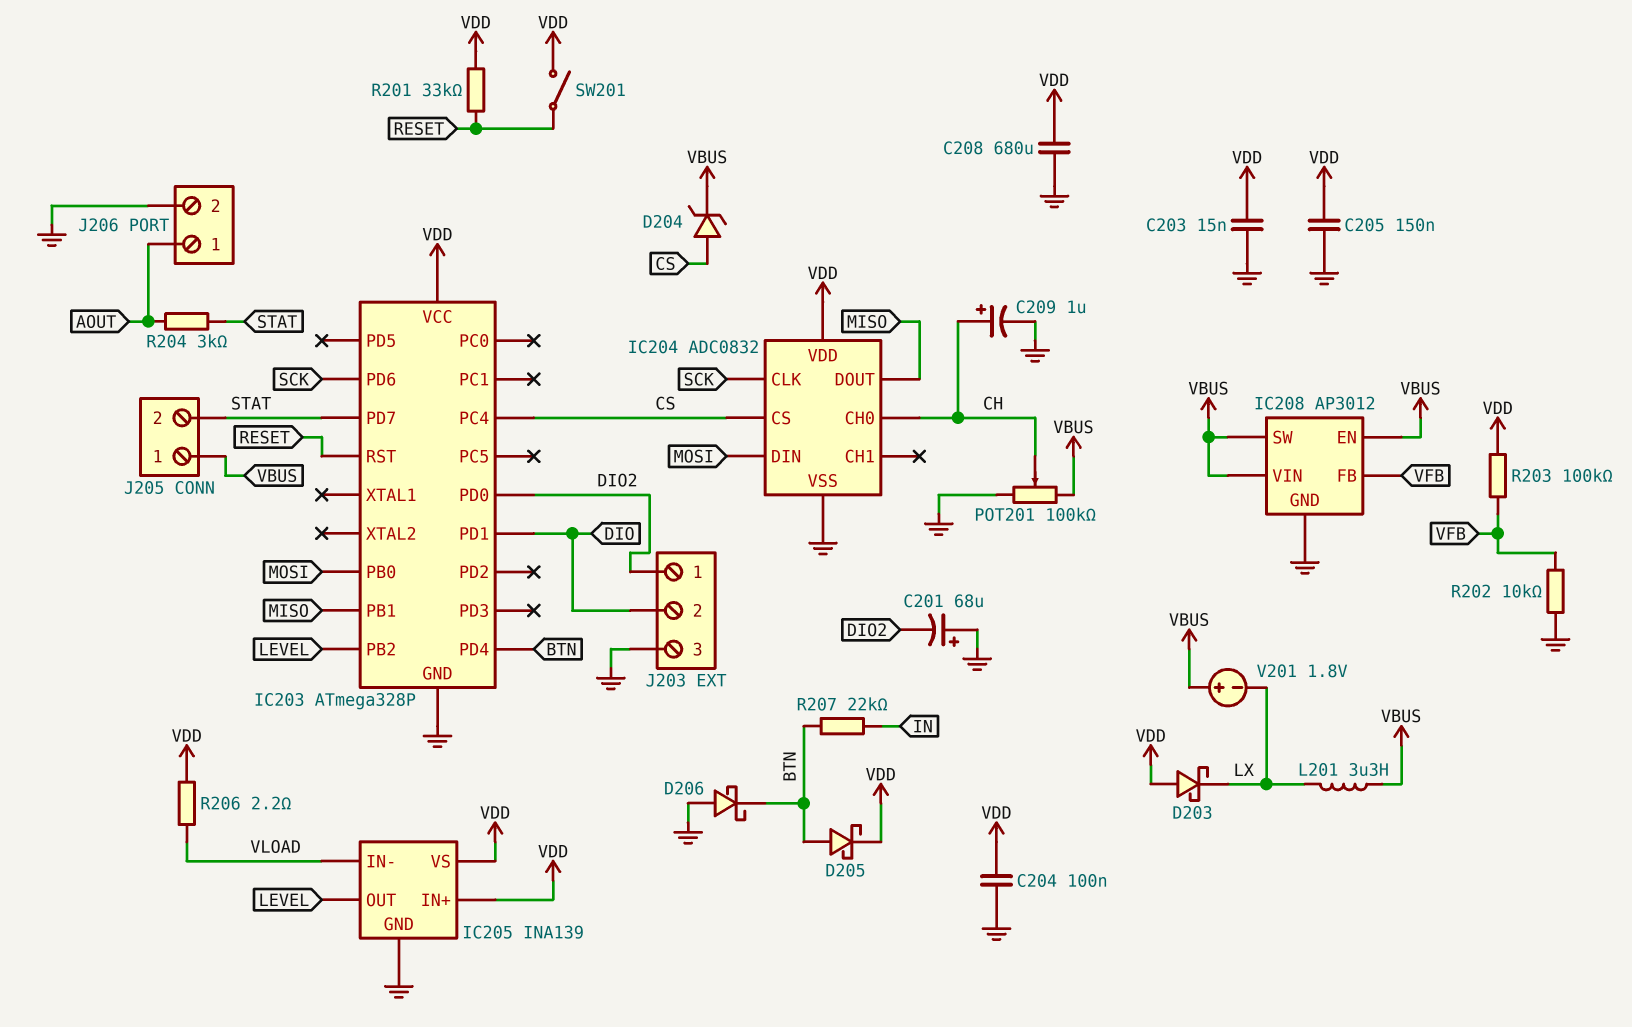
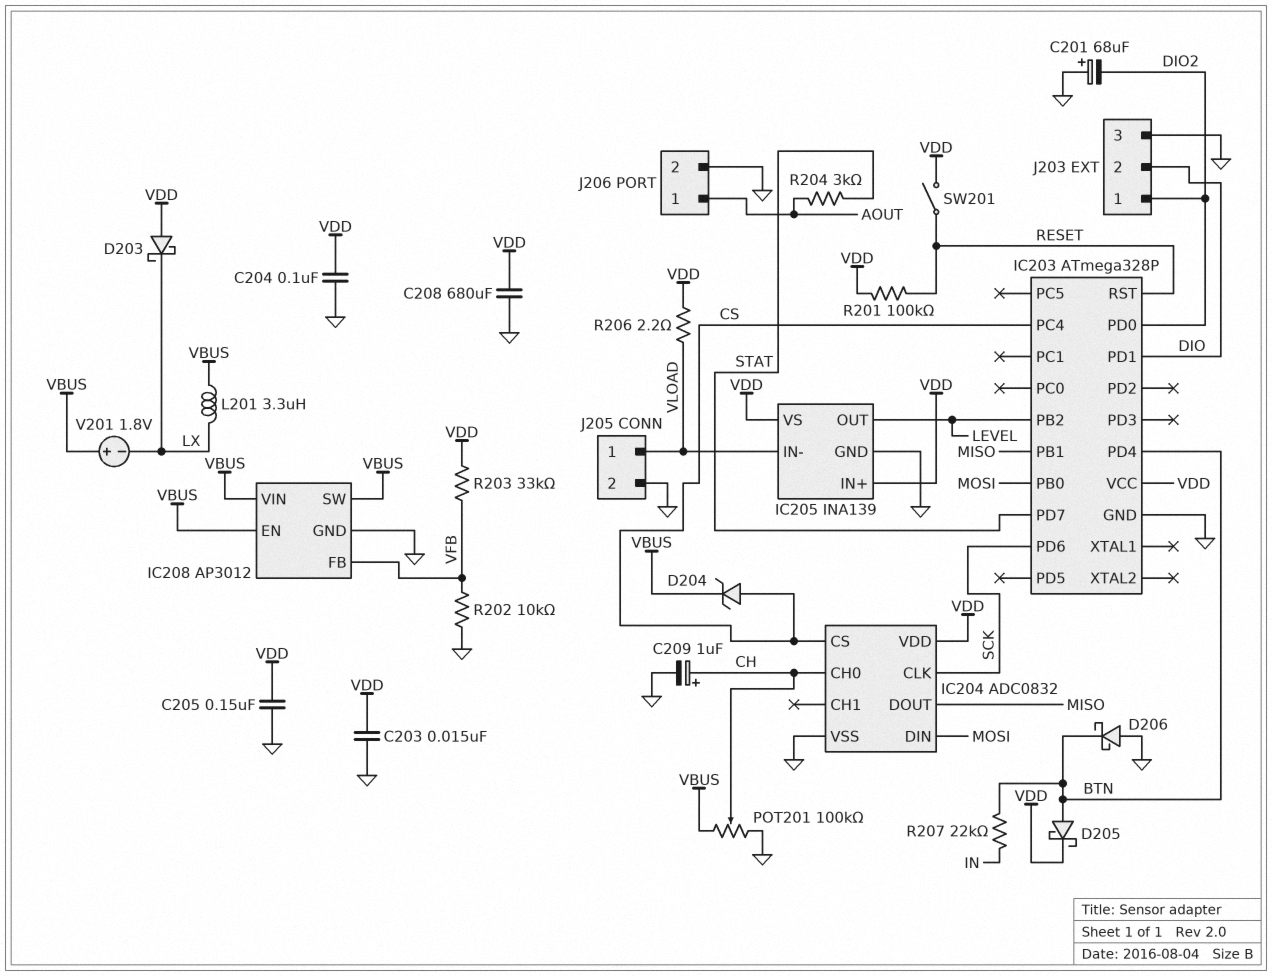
J205 pin 1: VBUS -> VLOAD
J205 pin 2: STAT -> GND
R201: 33k (RESET, VDD) -> 100k (RESET, VDD)
R203: 100k (VDD, VFB) -> 33k (VDD, VFB)

